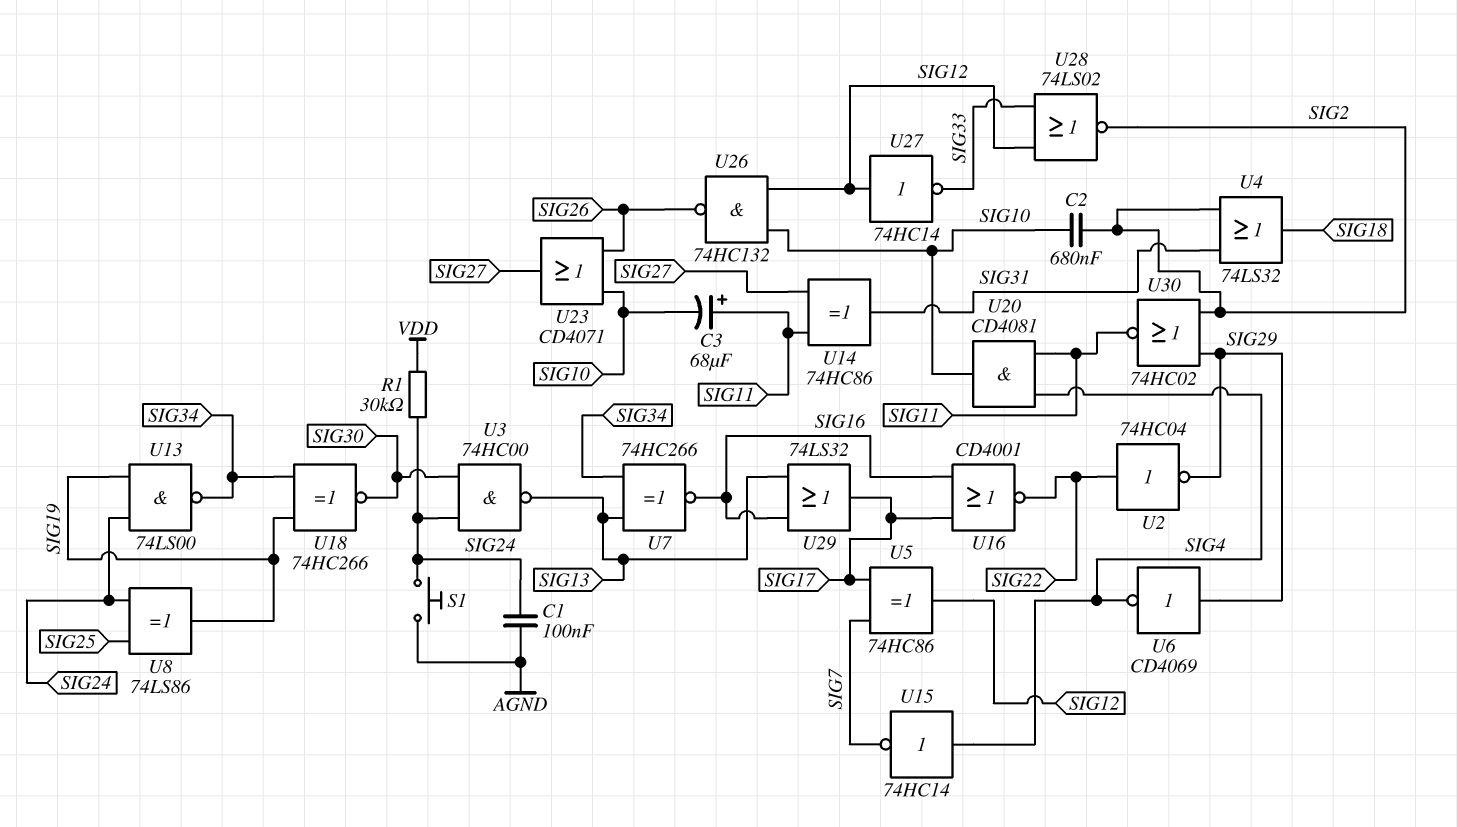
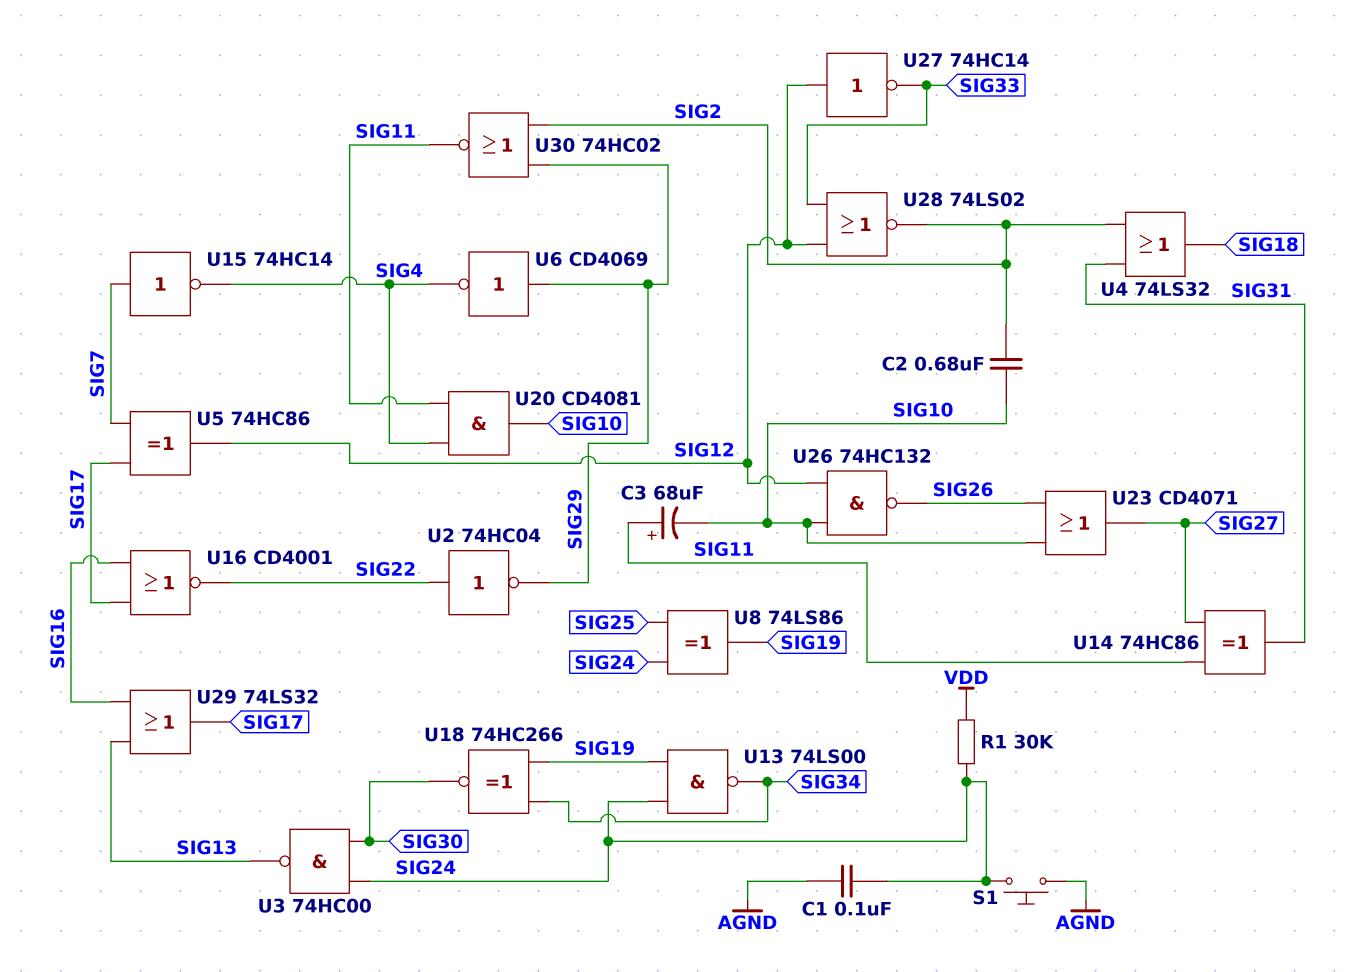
U7: XNOR 74HC266 (in SIG13, in SIG34, out SIG16) -> none
U15: NOT 74HC14 (in SIG4, out SIG7) -> NOT 74HC14 (in SIG7, out SIG4)

